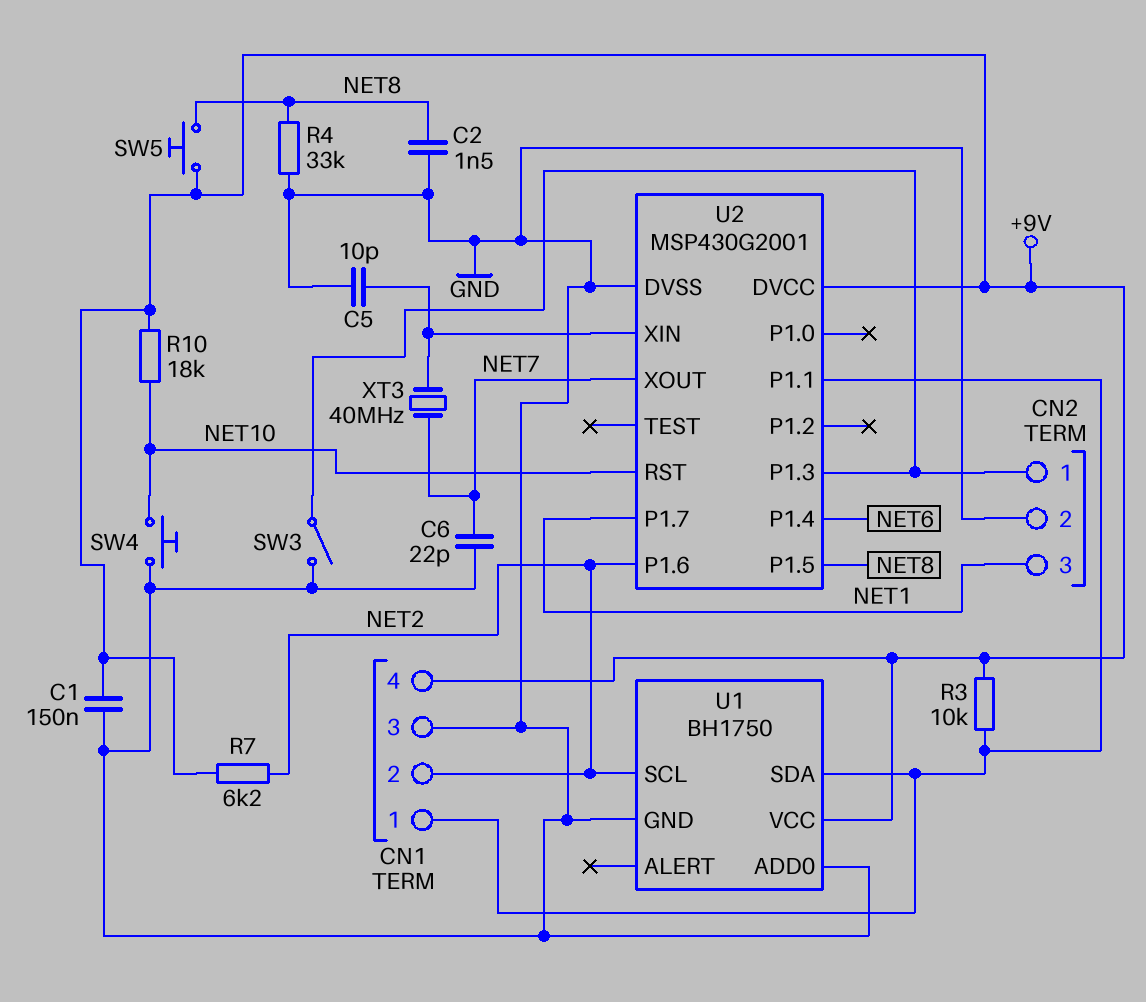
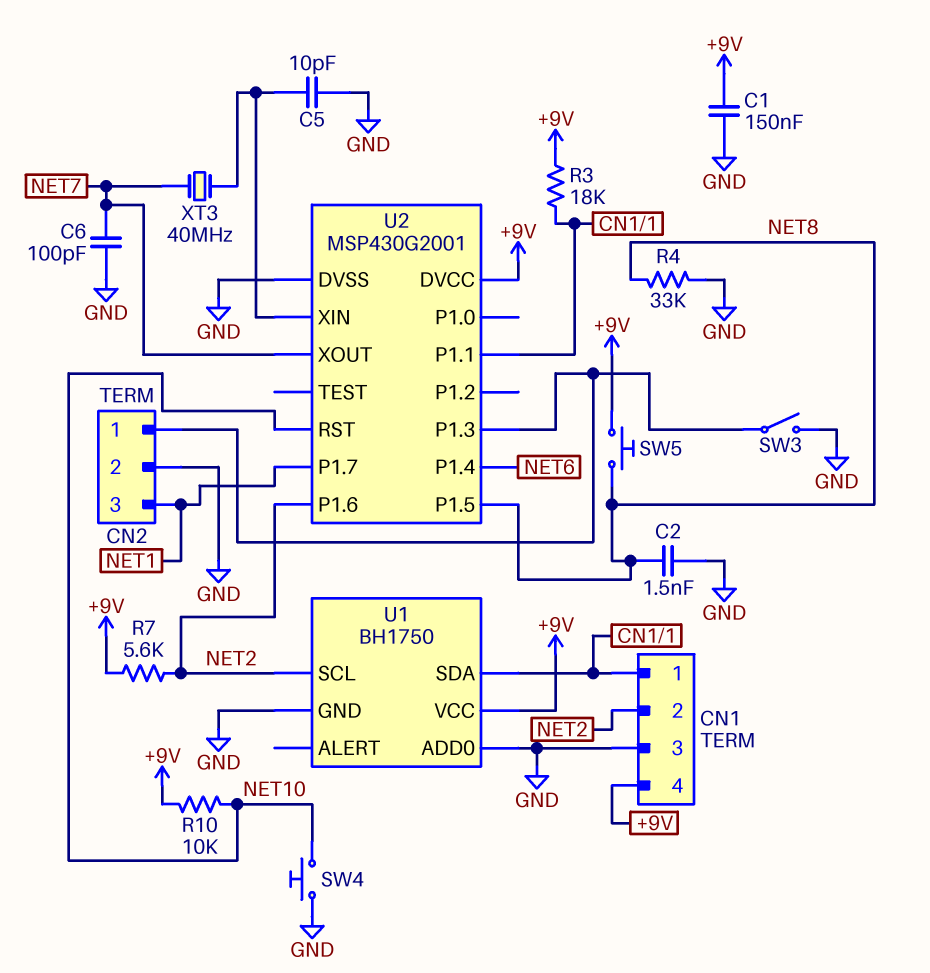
C6: 22pF (GND, NET7) -> 100pF (GND, NET7)
R3: 10k (+9V, CN1/1) -> 18k (+9V, CN1/1)
R7: 6.2k (+9V, NET2) -> 5.6k (+9V, NET2)
R10: 18k (+9V, NET10) -> 10k (+9V, NET10)

